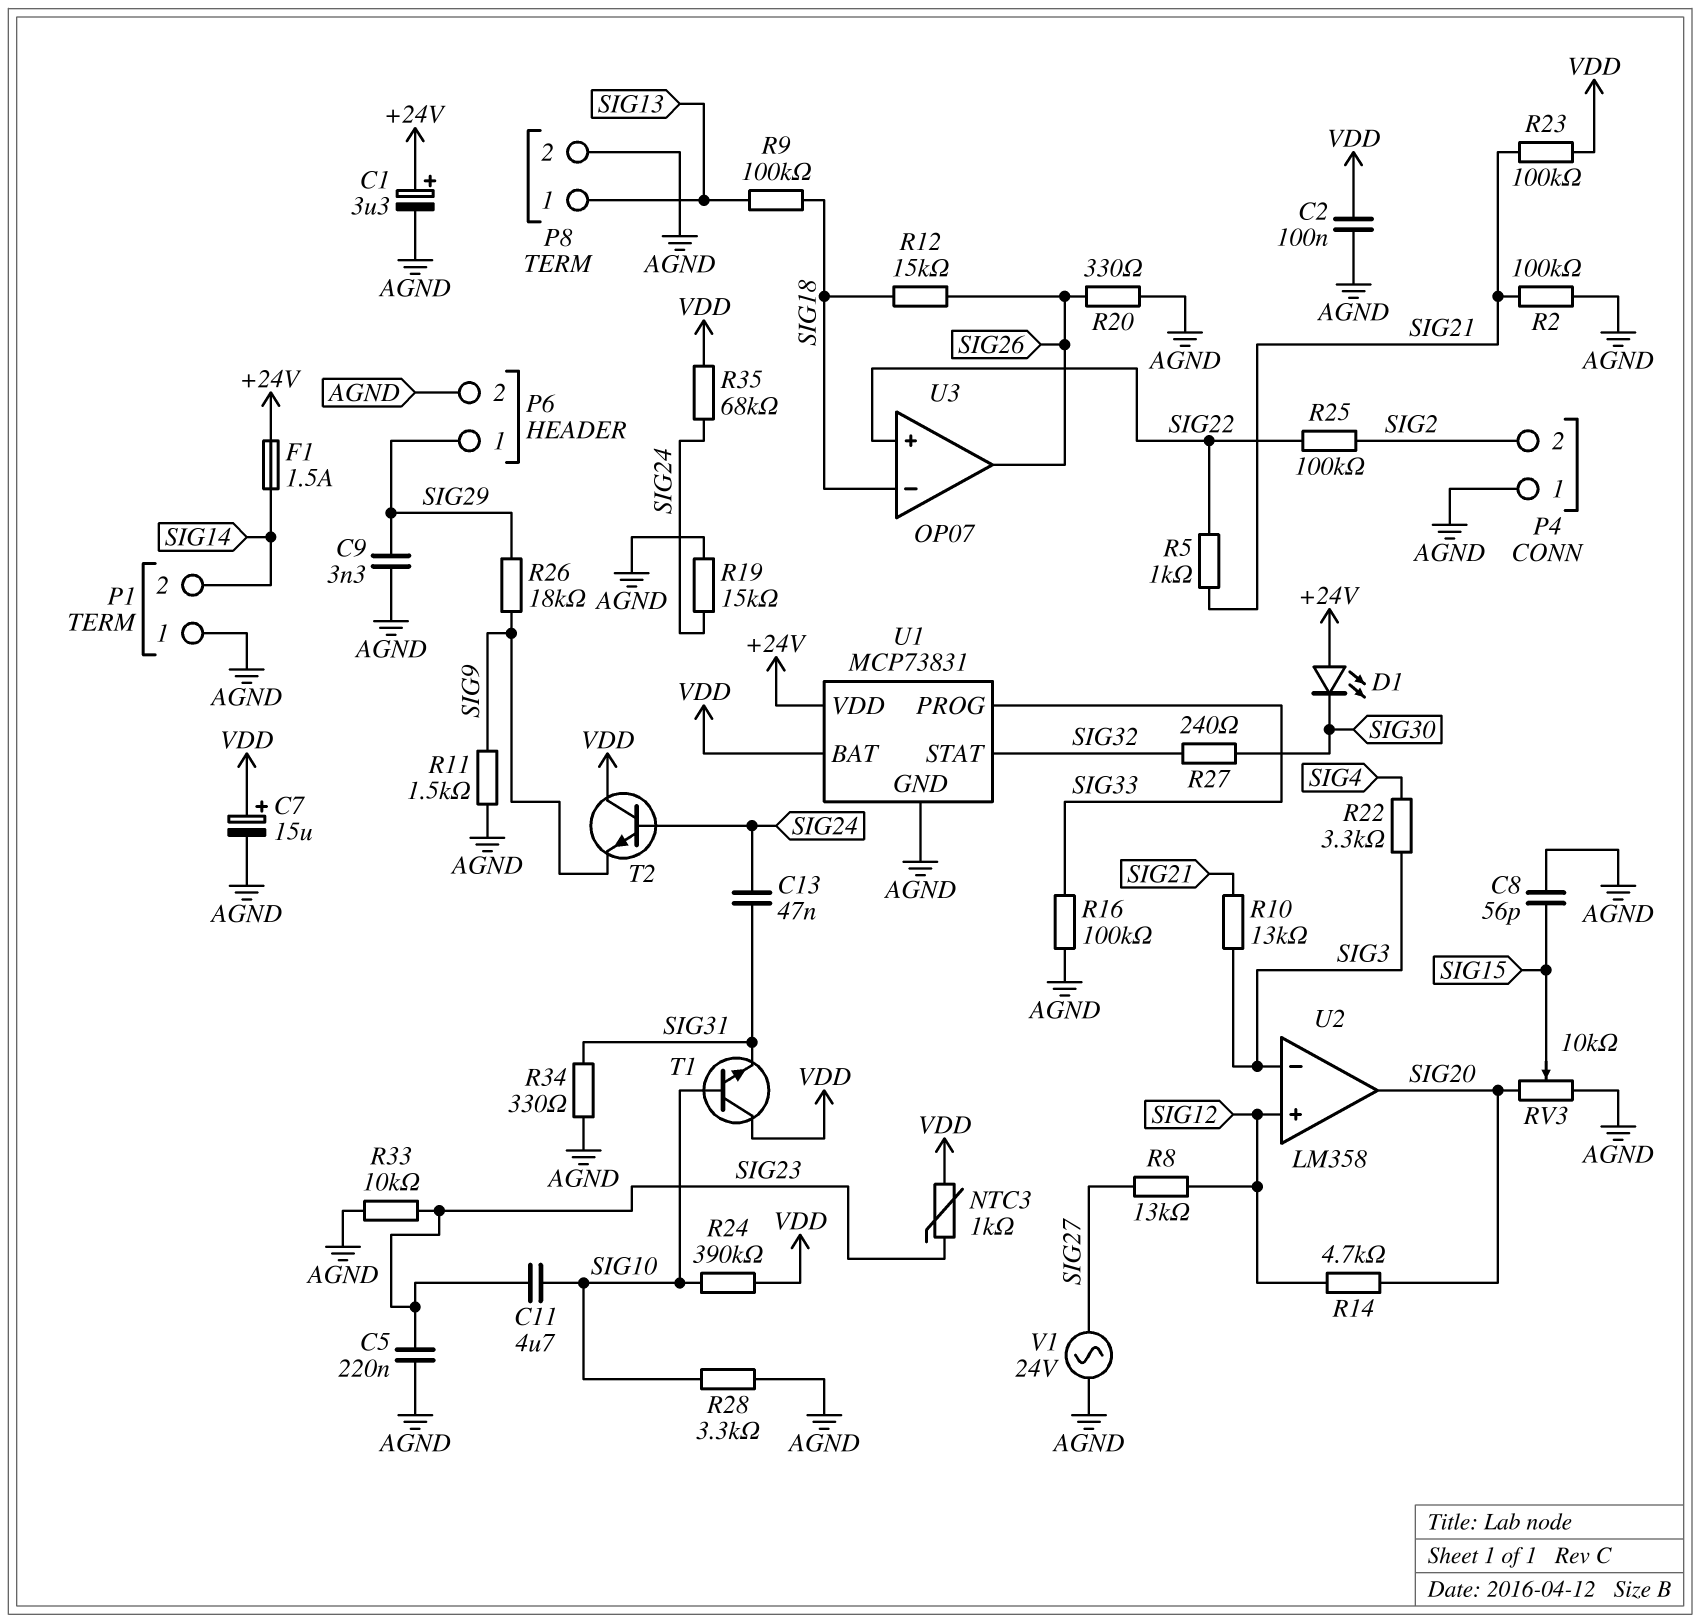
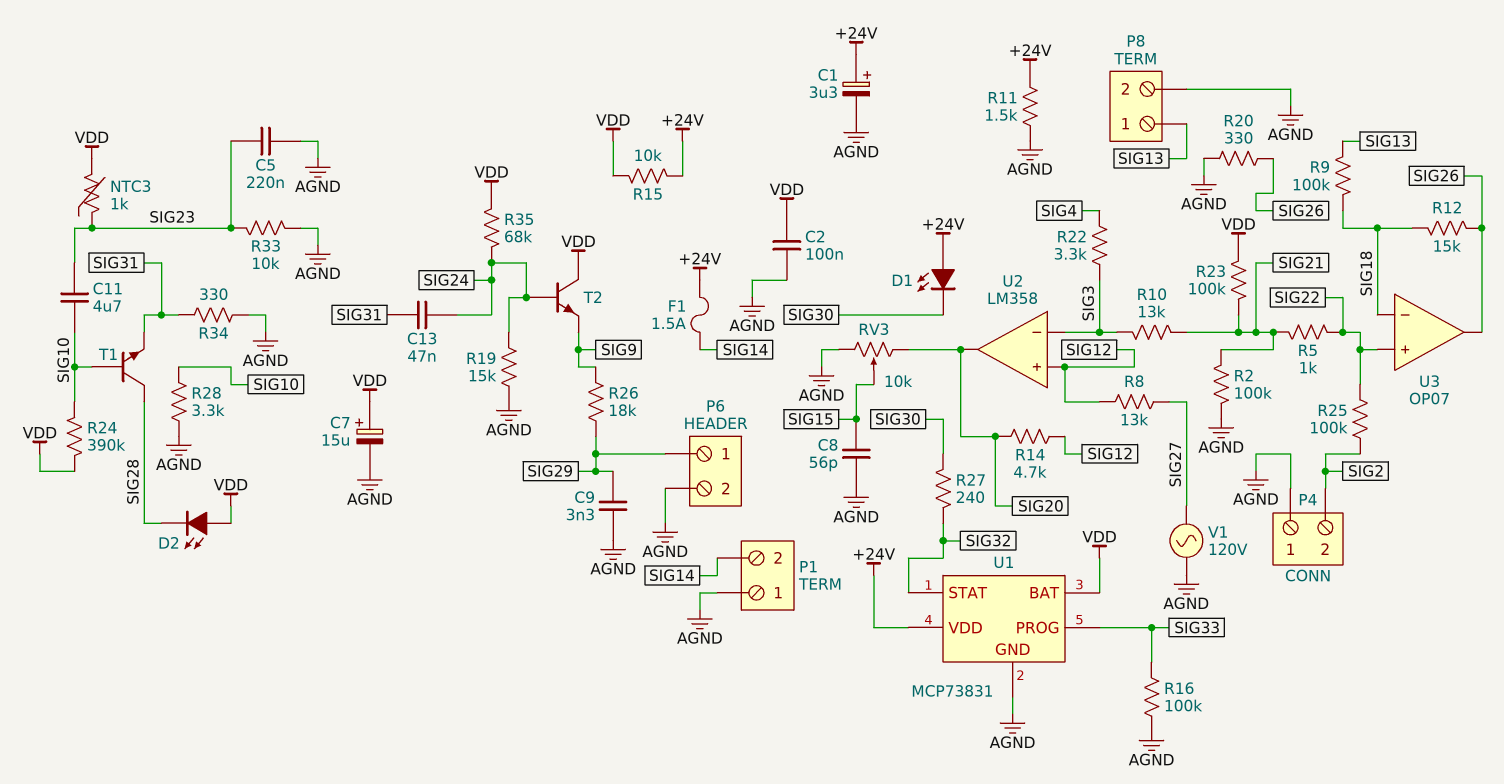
D2: none -> LED (A VDD, K SIG28)
R11: 1.5k (AGND, SIG9) -> 1.5k (+24V, AGND)
R15: none -> 10k (+24V, VDD)
T1: NPN (B SIG10, C VDD, E SIG31) -> NPN (B SIG10, C SIG28, E SIG31)
V1: AC 24V (AGND, SIG27) -> AC 120V (AGND, SIG27)

